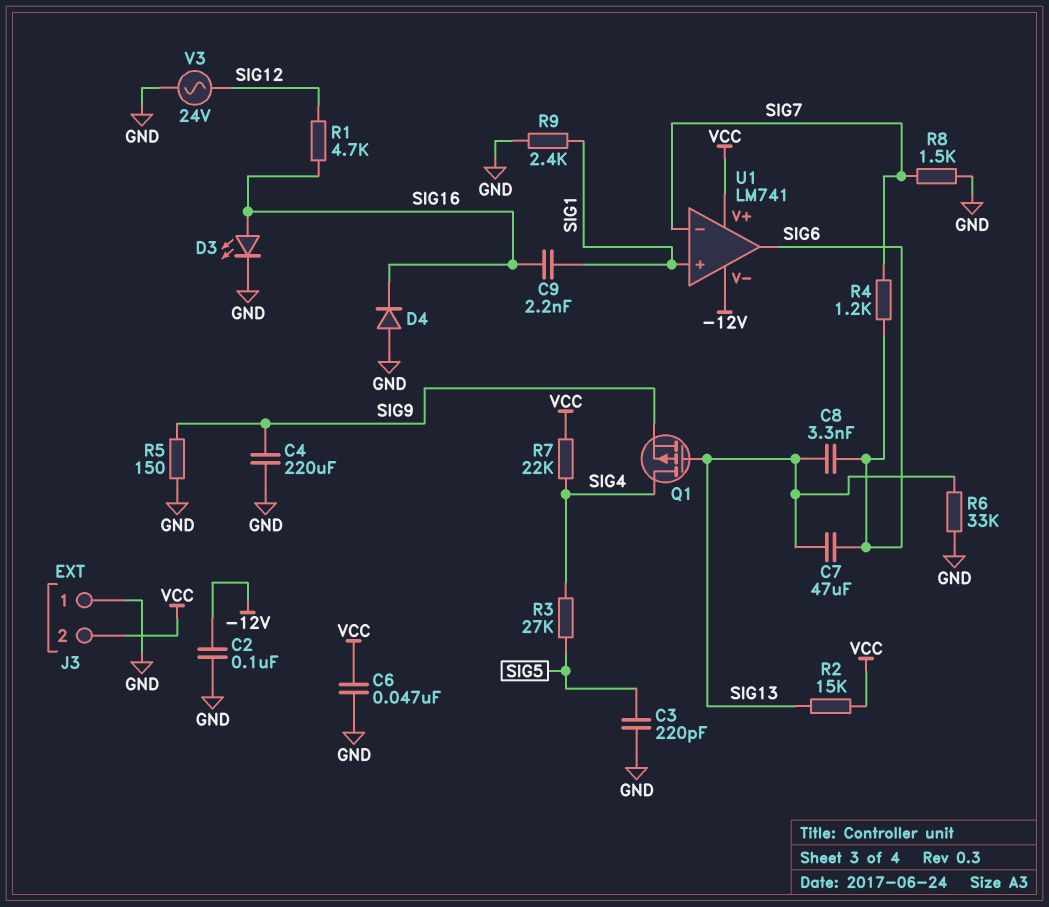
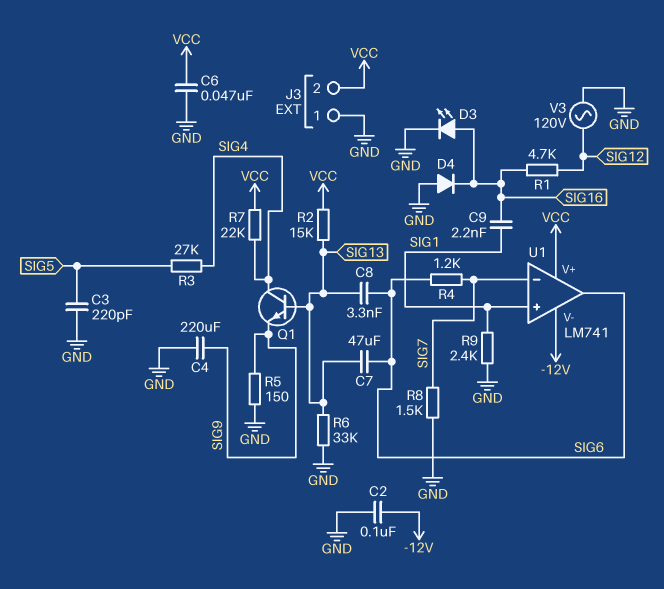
Q1: PMOS (G SIG13, D SIG4, S SIG9) -> NPN (B SIG13, C SIG4, E SIG9)
V3: AC 24V (GND, SIG12) -> AC 120V (GND, SIG12)

